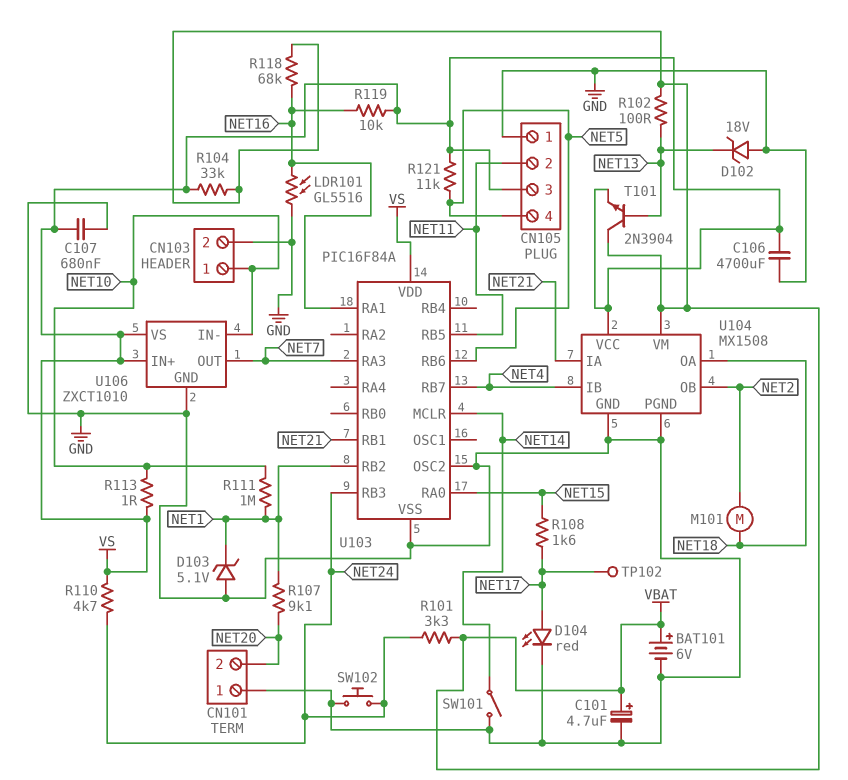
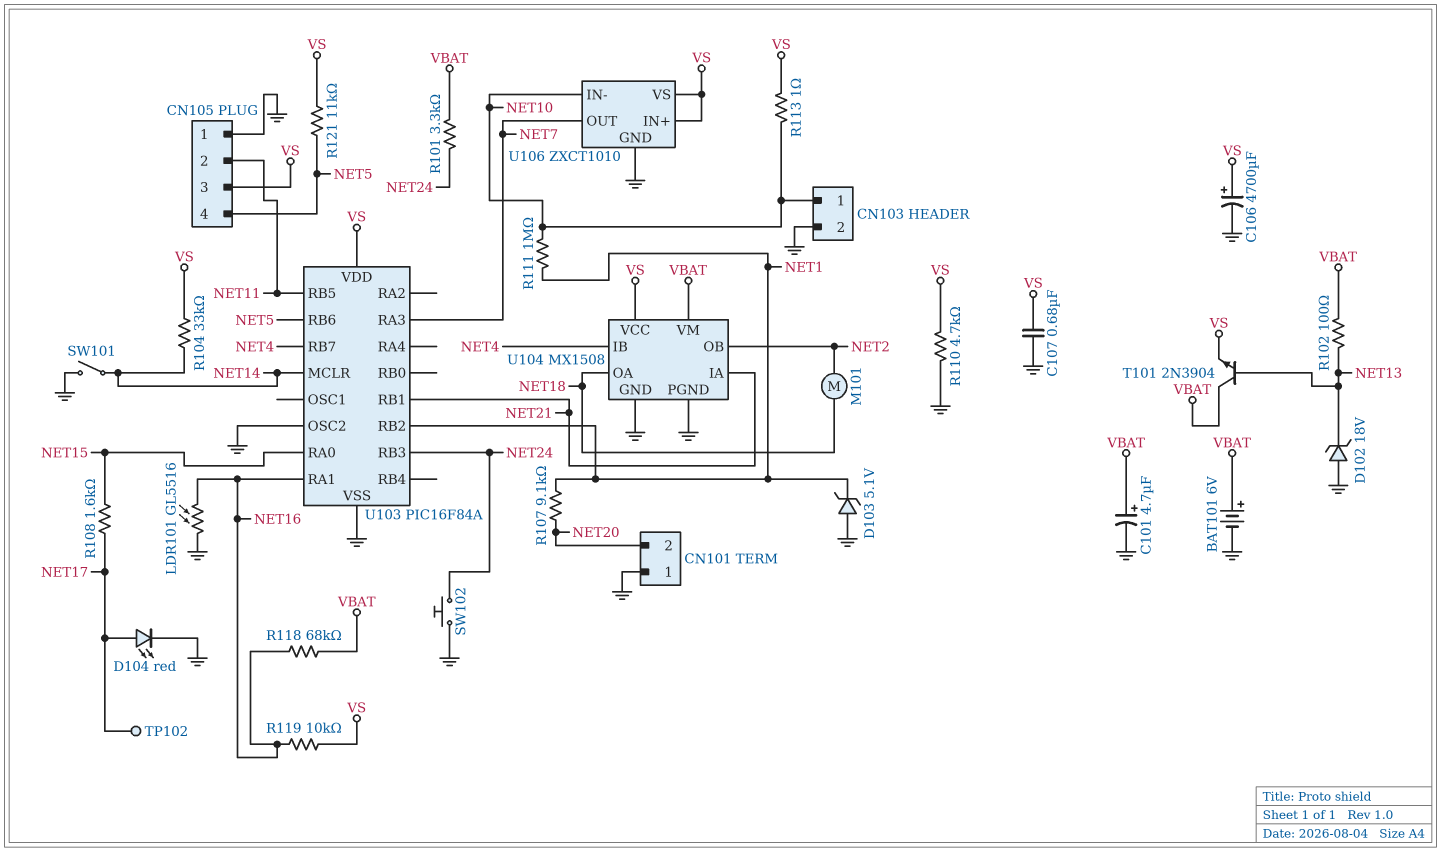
C106: 4700uF (GND, VS) -> 4700uF (plus VS, minus GND)
R104: 33k (VBAT, VS) -> 33k (NET14, VS)
R110: 4.7k (NET24, VS) -> 4.7k (GND, VS)

